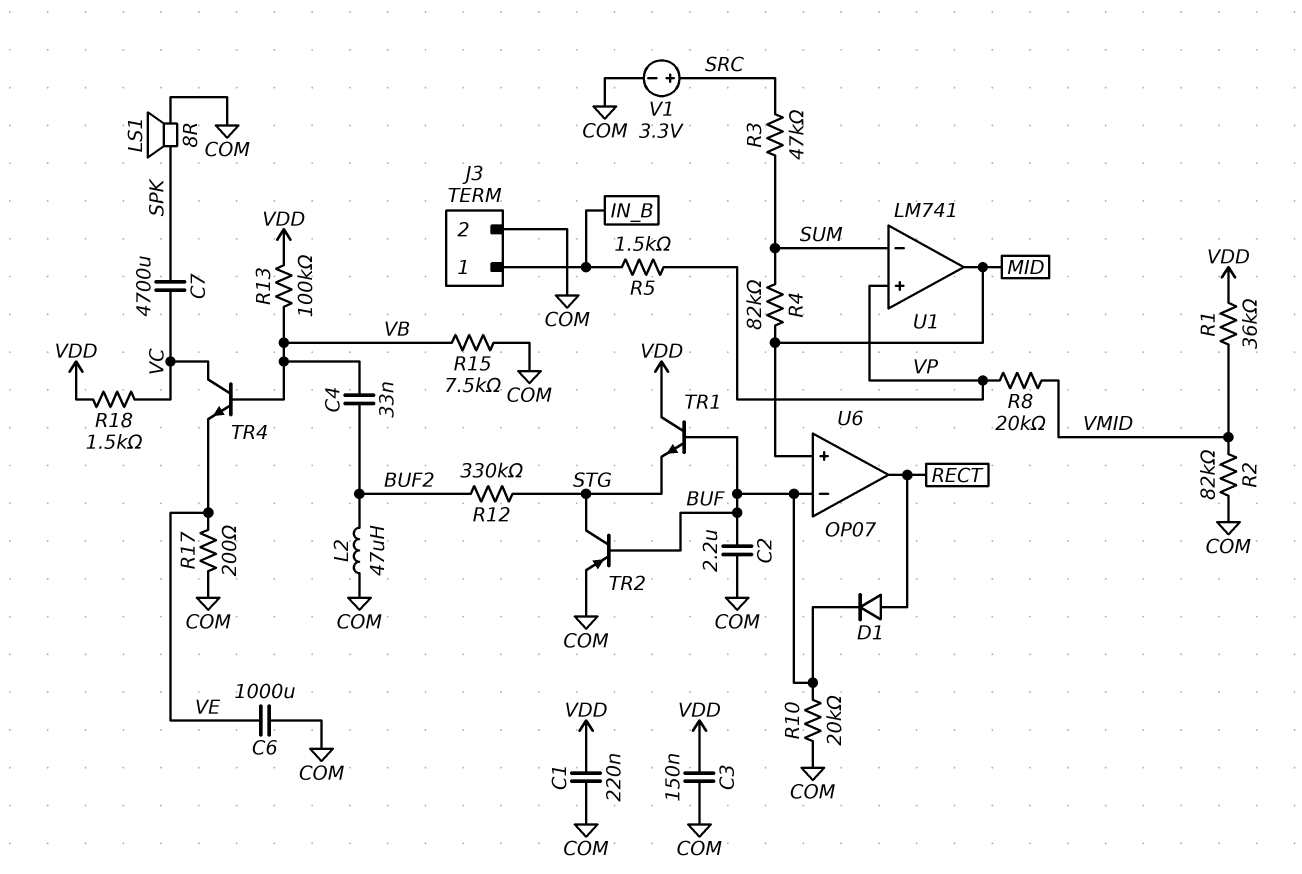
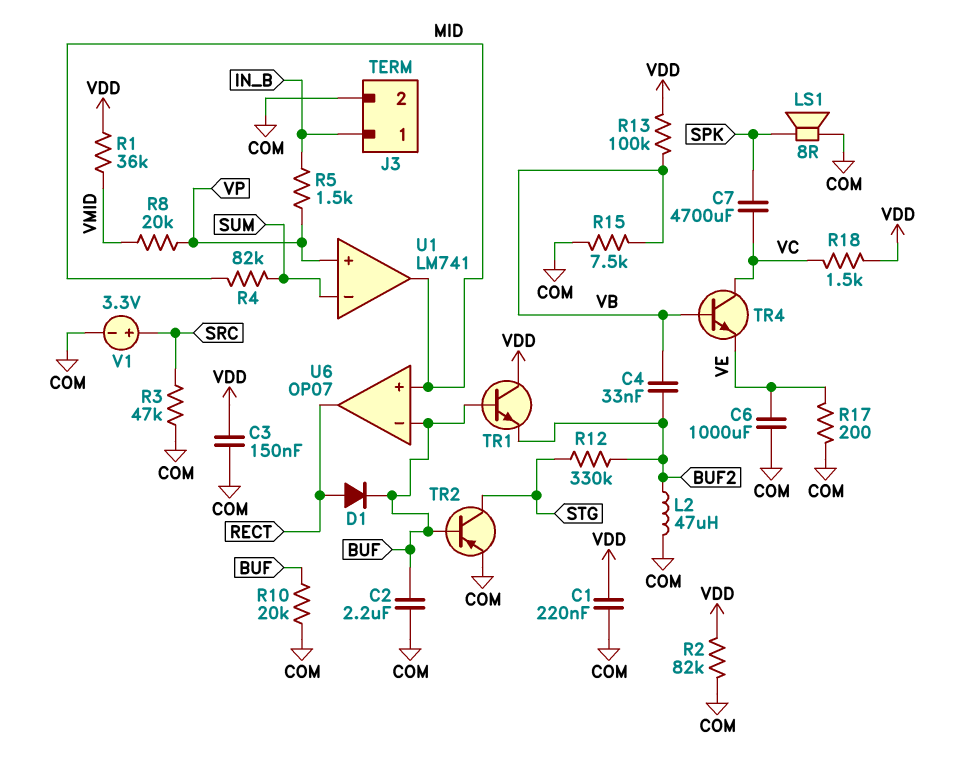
R2: 82k (COM, VMID) -> 82k (COM, VDD)
R3: 47k (SRC, SUM) -> 47k (COM, SRC)
TR1: NPN (B BUF, C VDD, E STG) -> NPN (B BUF, C VDD, E BUF2)

